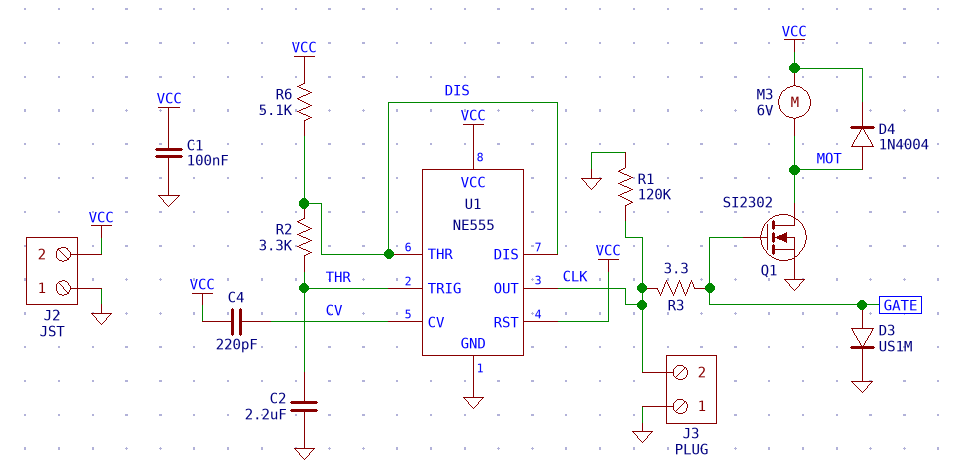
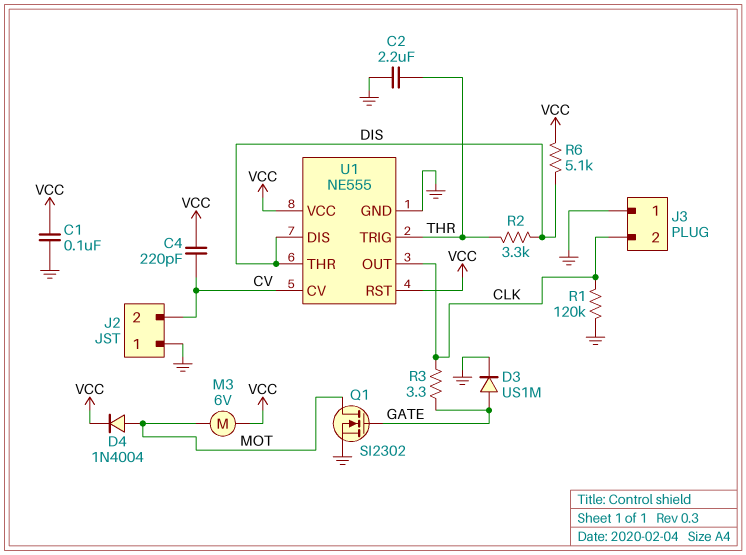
J2 pin 2: VCC -> CV

